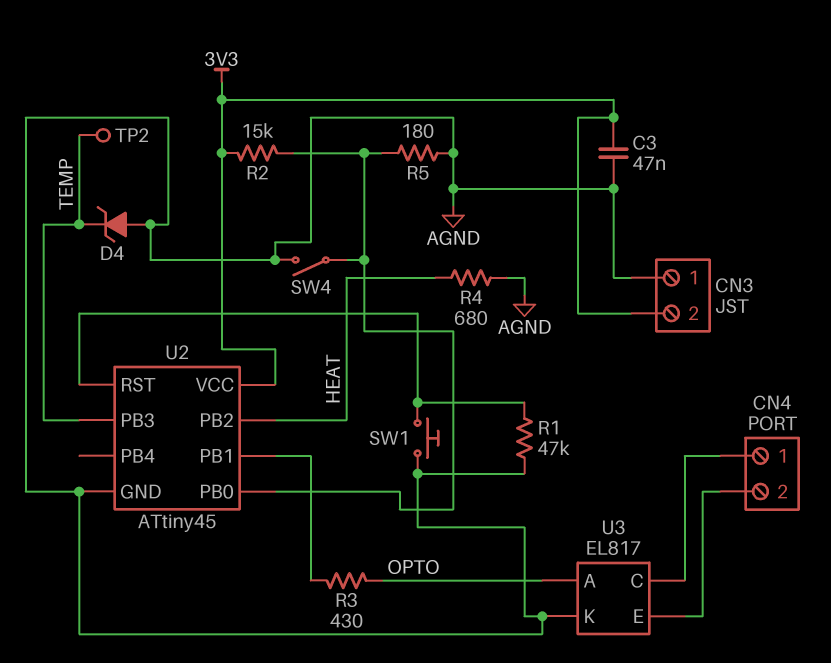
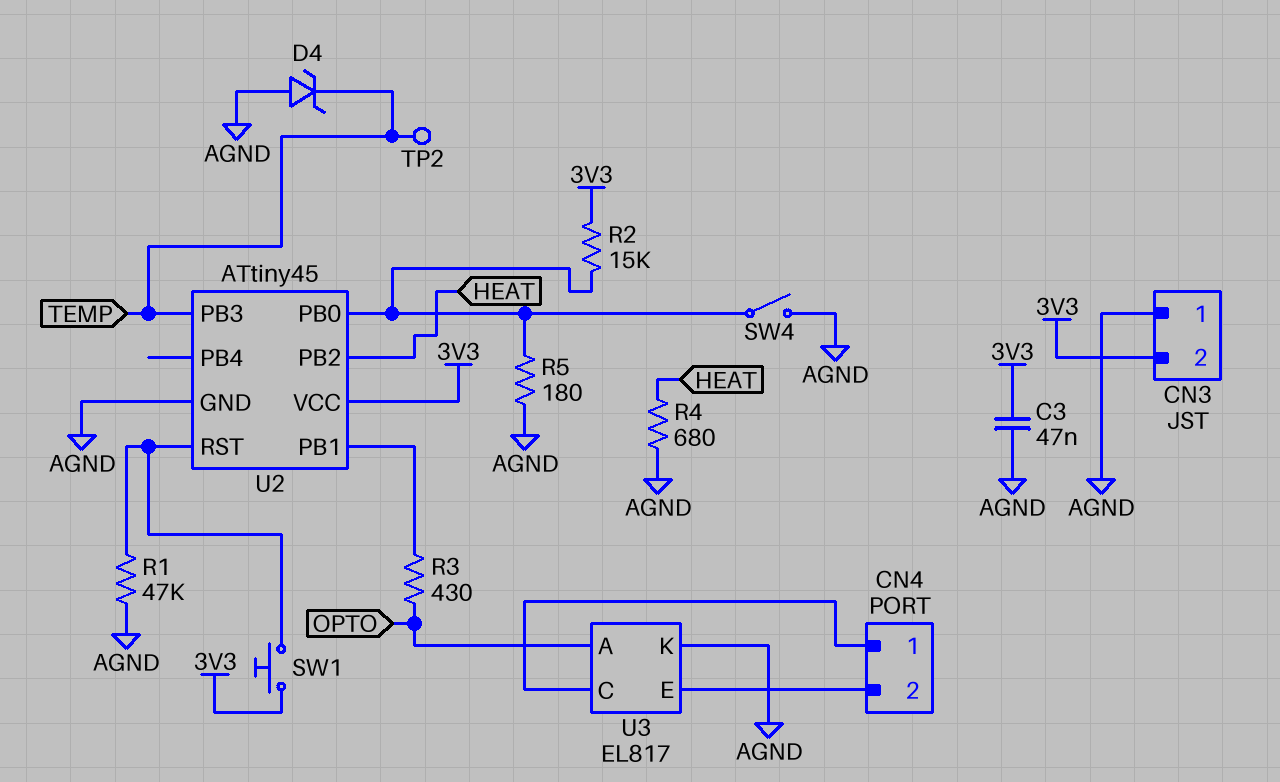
SW1: button (AGND, U2/RST) -> button (3V3, U2/RST)

